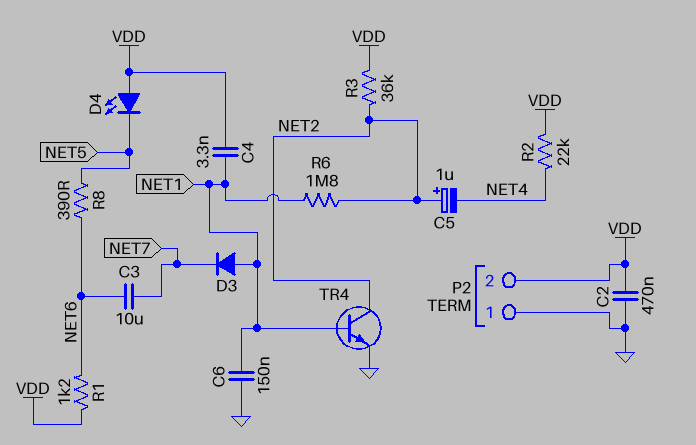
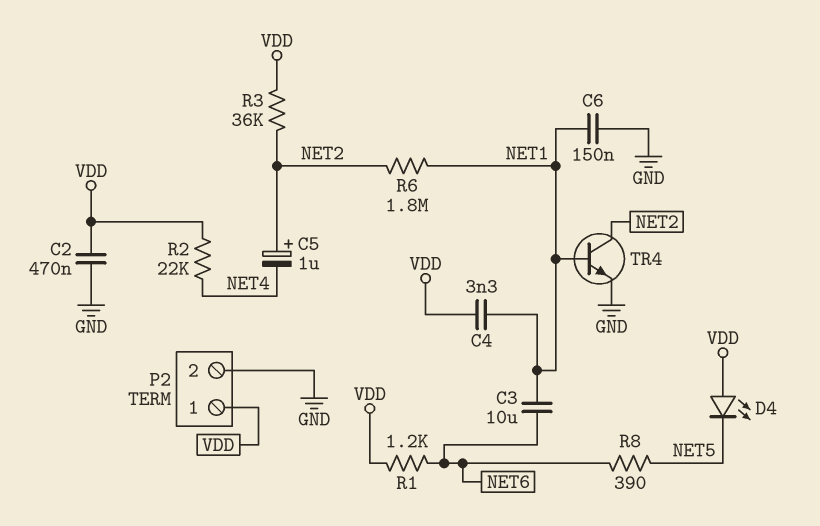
C3: 10uF (NET6, NET7) -> 10uF (NET1, NET6)
D3: diode (A NET1, K NET7) -> none
P2 pin 1: GND -> VDD
P2 pin 2: VDD -> GND

